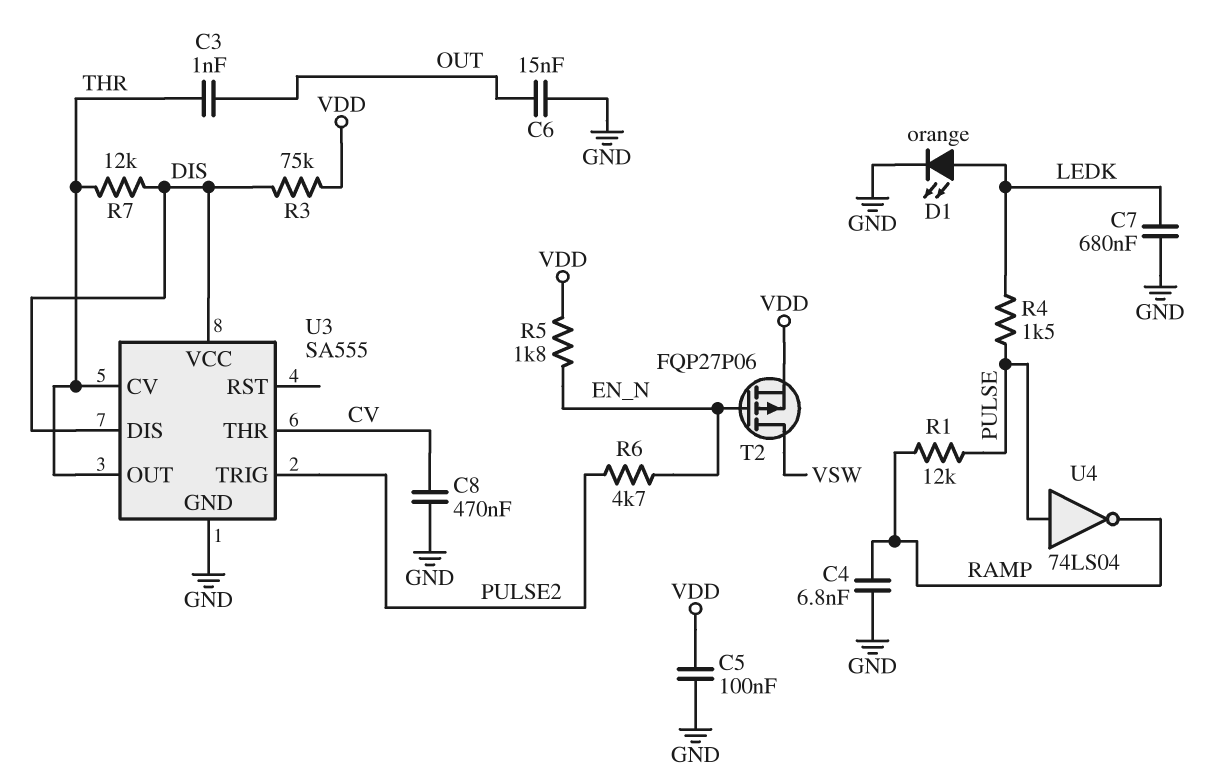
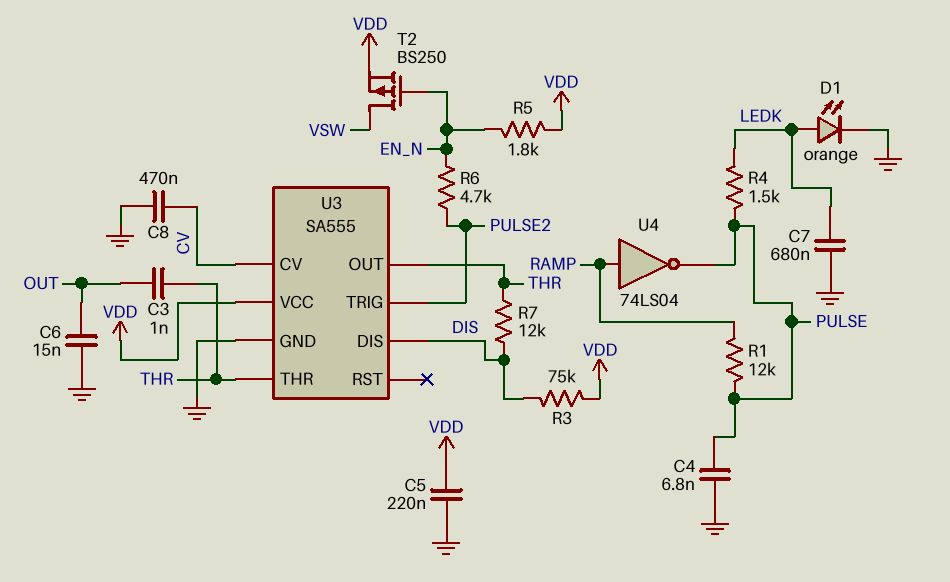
C4: 6.8nF (GND, RAMP) -> 6.8nF (GND, PULSE)
C5: 100nF (GND, VDD) -> 220nF (GND, VDD)
T2: PMOS FQP27P06 (G EN_N, D VSW, S VDD) -> PMOS BS250 (G EN_N, D VSW, S VDD)
U3 pin CV: THR -> CV
U3 pin THR: CV -> THR
U3 pin VCC: DIS -> VDD
U4: NOT 74LS04 (in PULSE, out RAMP) -> NOT 74LS04 (in RAMP, out PULSE)

